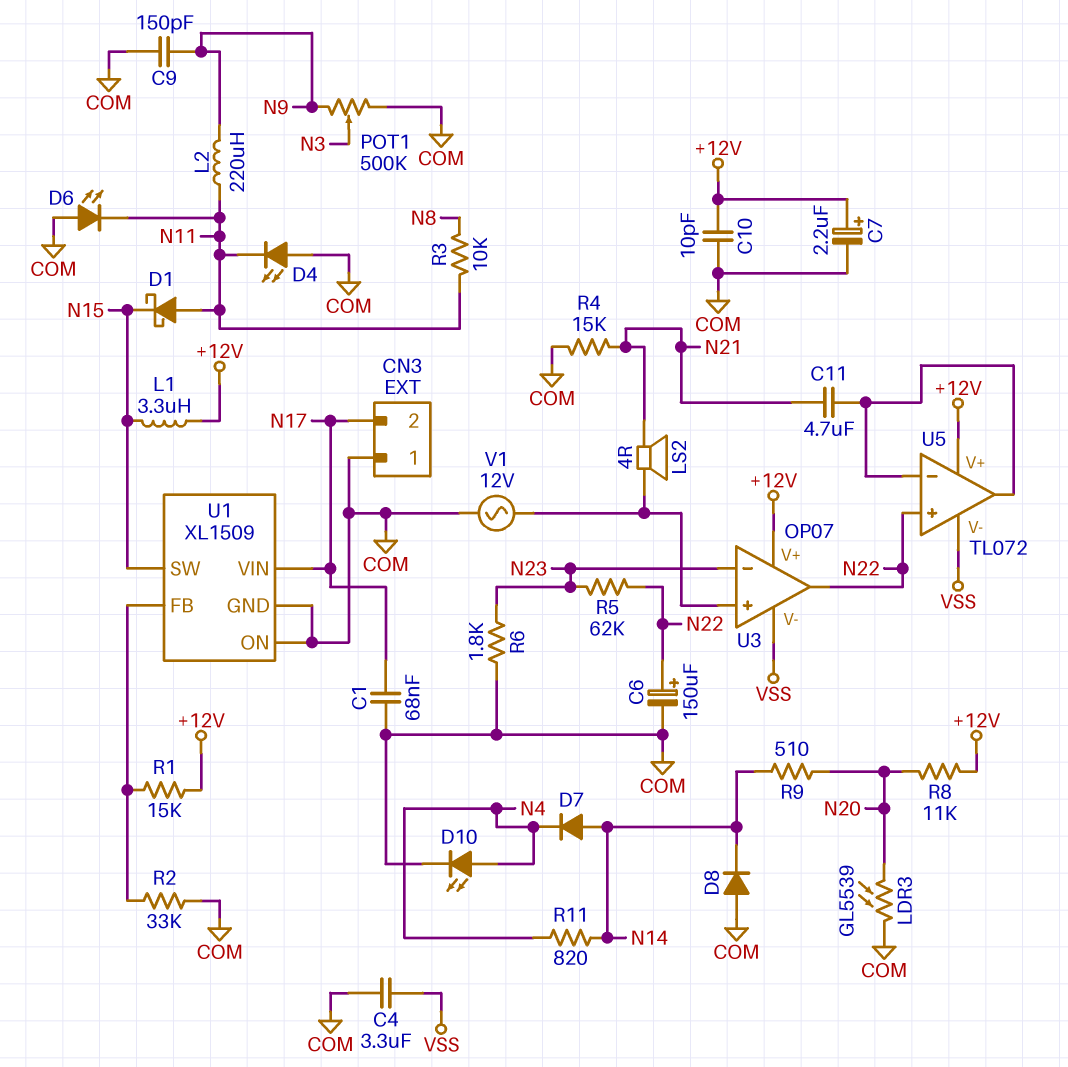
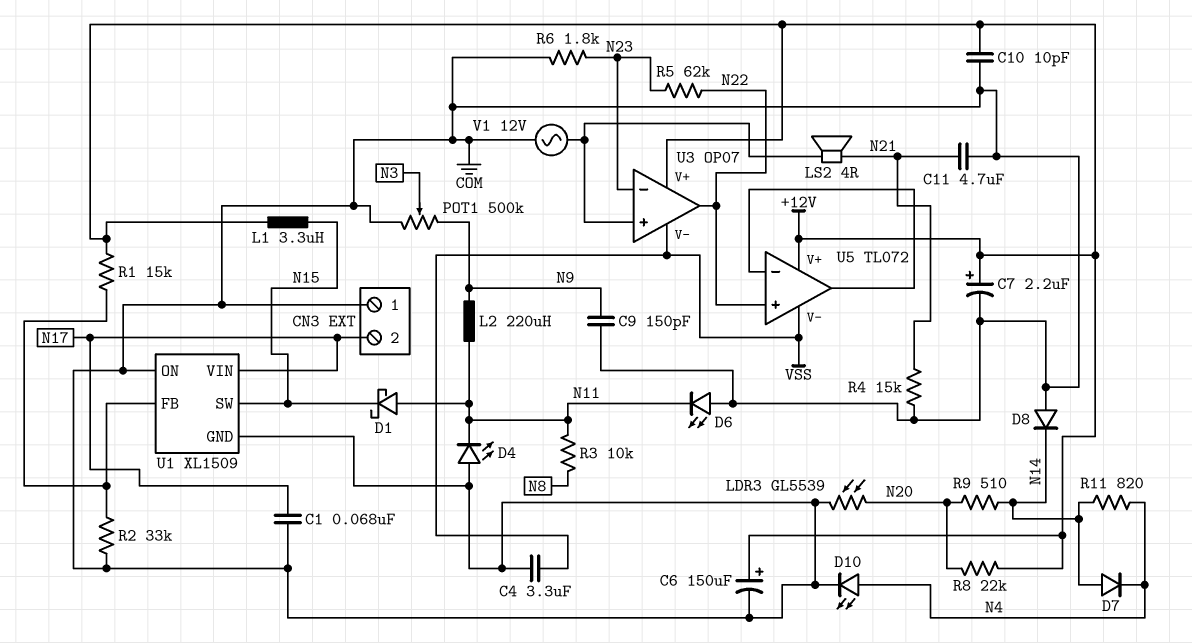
C6: 150uF (plus N22, minus COM) -> 150uF (plus +12V, minus COM)
C11: 4.7uF (N21, U5/in-) -> 4.7uF (COM, N21)
R8: 11k (+12V, N20) -> 22k (+12V, N20)

